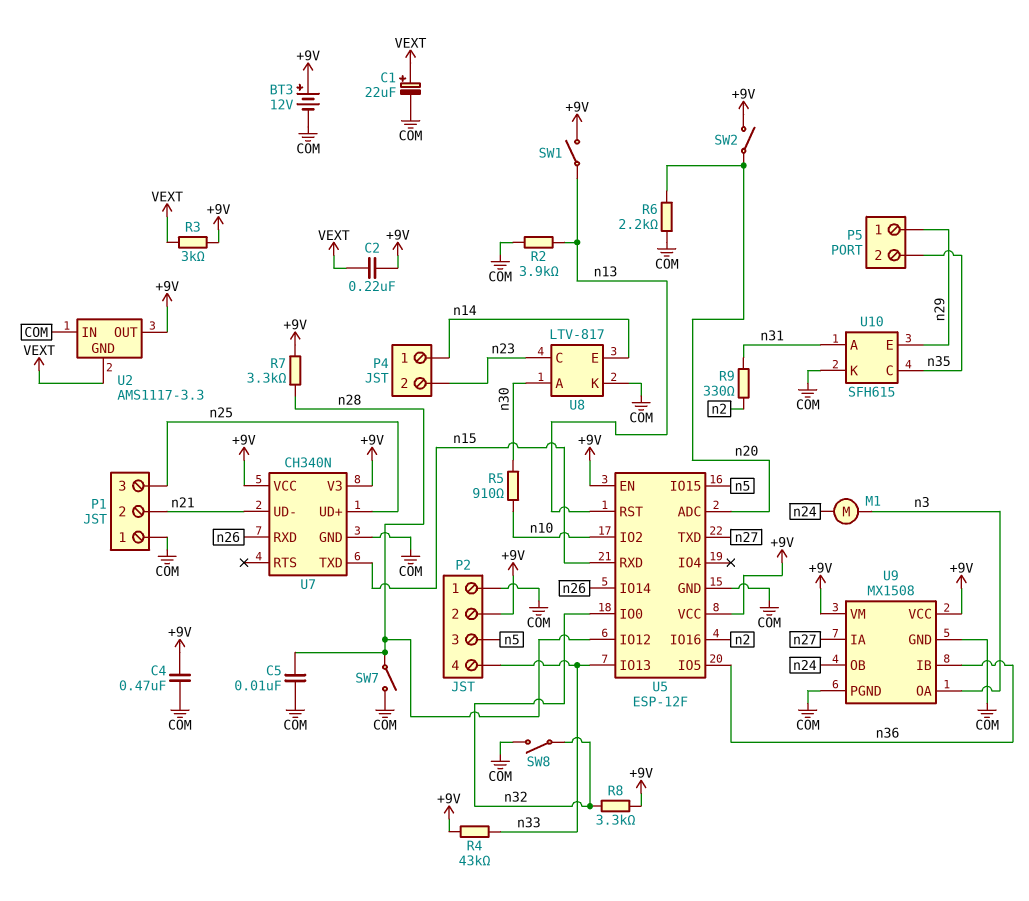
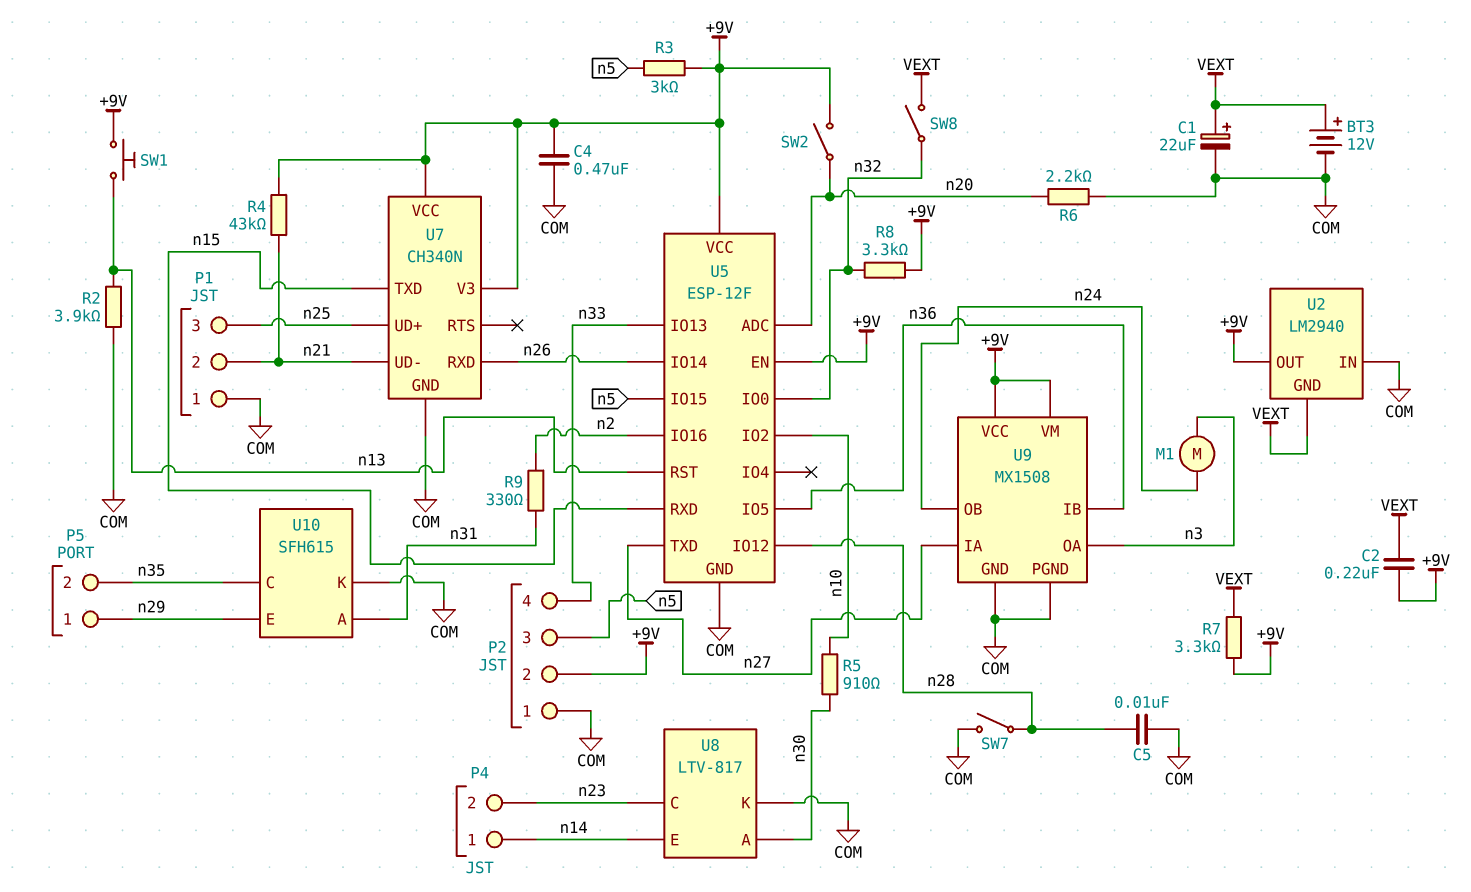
BT3: 12V (plus +9V, minus COM) -> 12V (plus VEXT, minus COM)
R3: 3k (+9V, VEXT) -> 3k (+9V, n5)
R4: 43k (+9V, n33) -> 43k (+9V, n21)
R7: 3.3k (+9V, n28) -> 3.3k (+9V, VEXT)
SW1: switch (+9V, n13) -> button (+9V, n13)
SW8: switch (COM, n32) -> switch (VEXT, n32)
U2: AMS1117-3.3 -> LM2940

